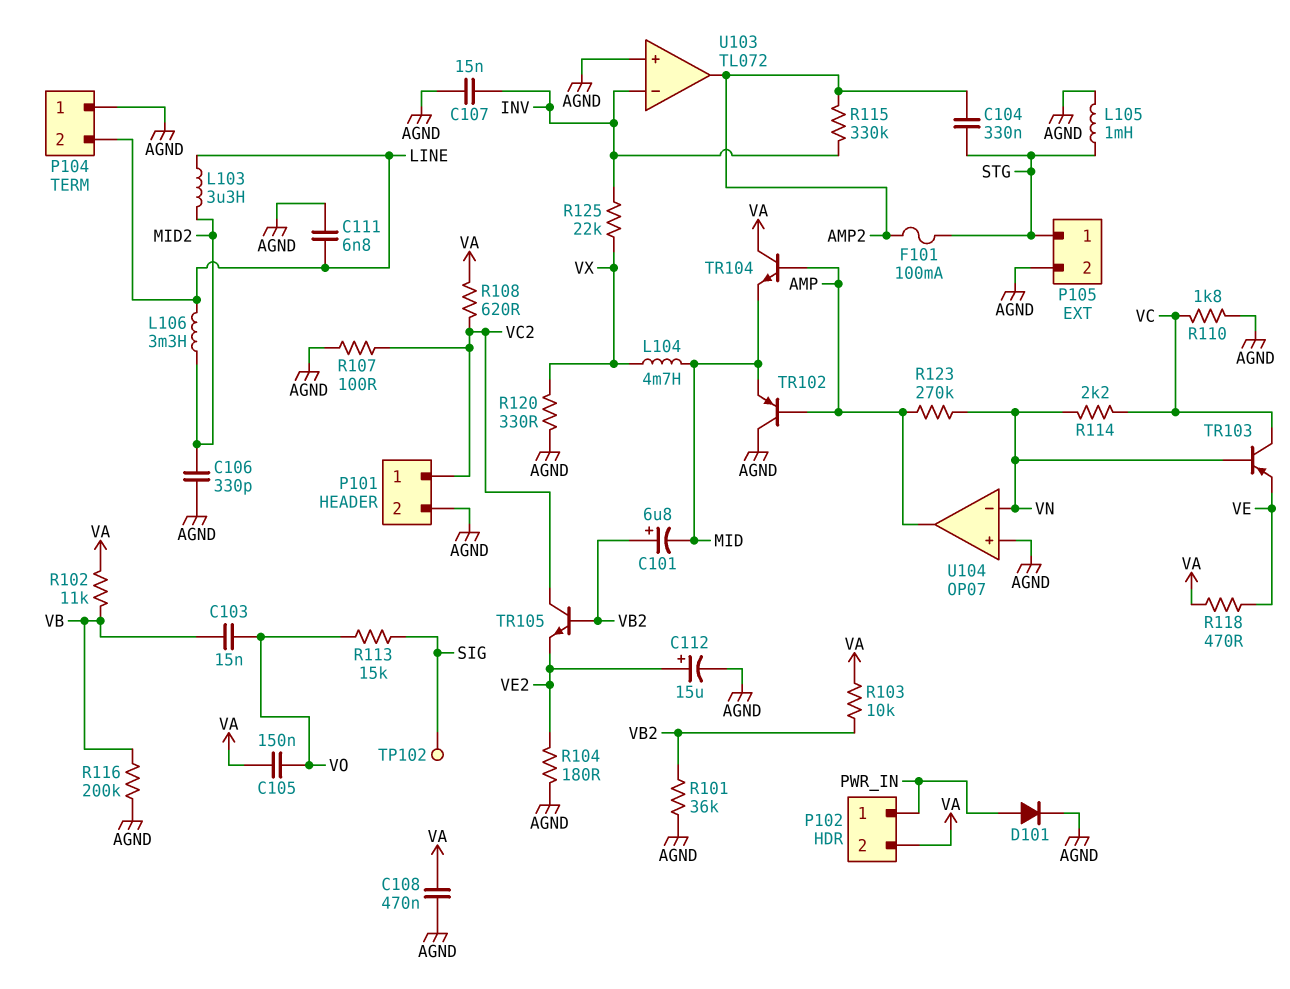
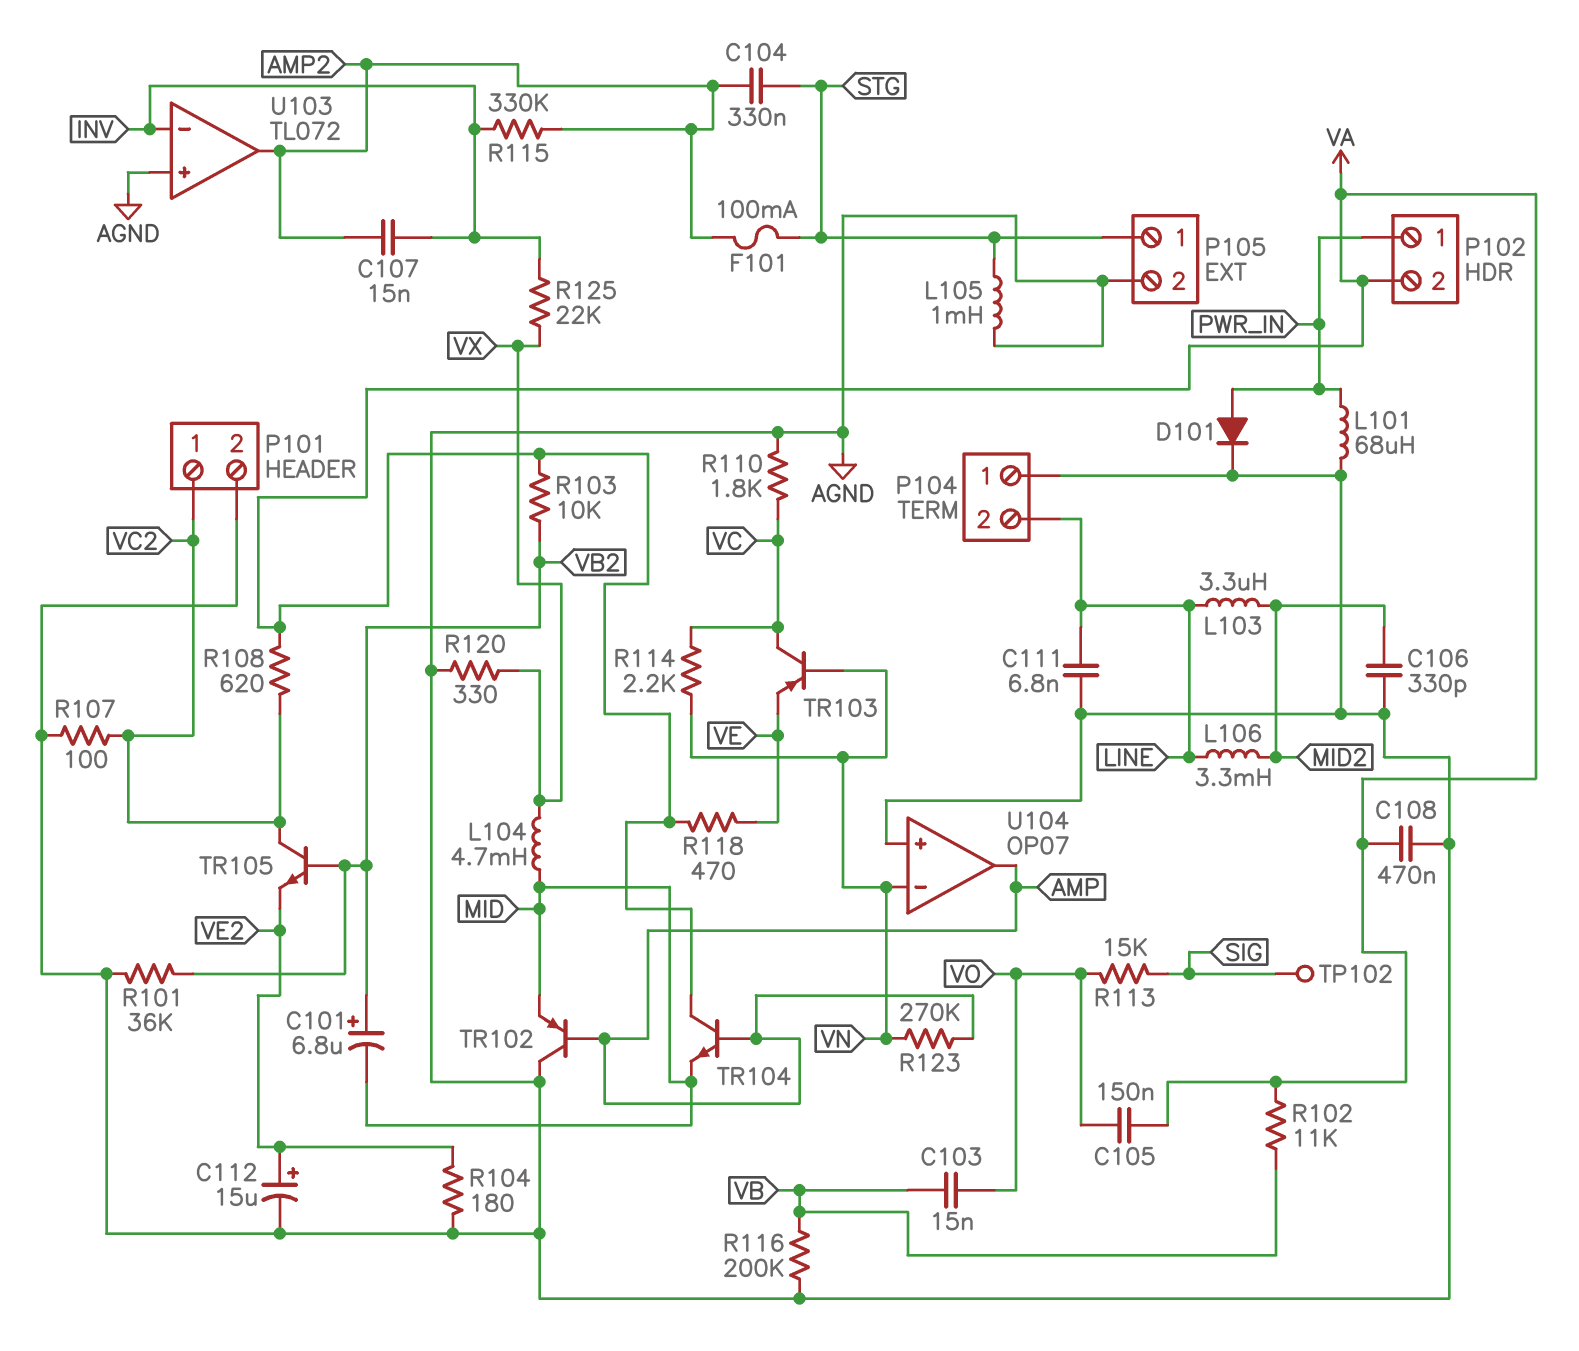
C107: 15nF (AGND, INV) -> 15nF (AMP2, INV)
L101: none -> 68uH (AGND, PWR_IN)

